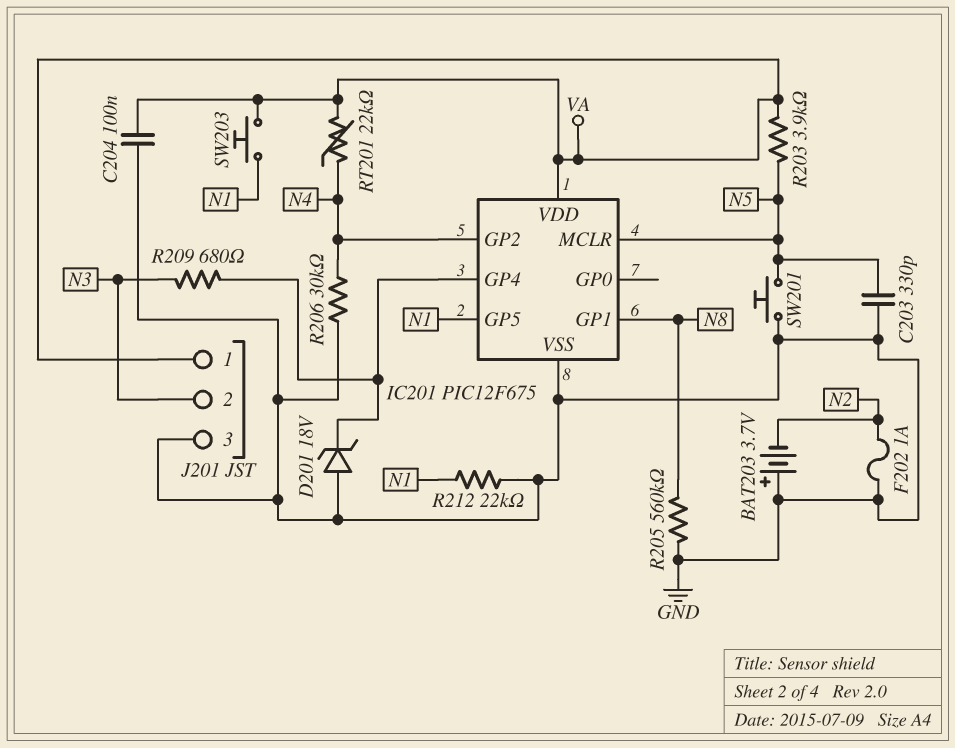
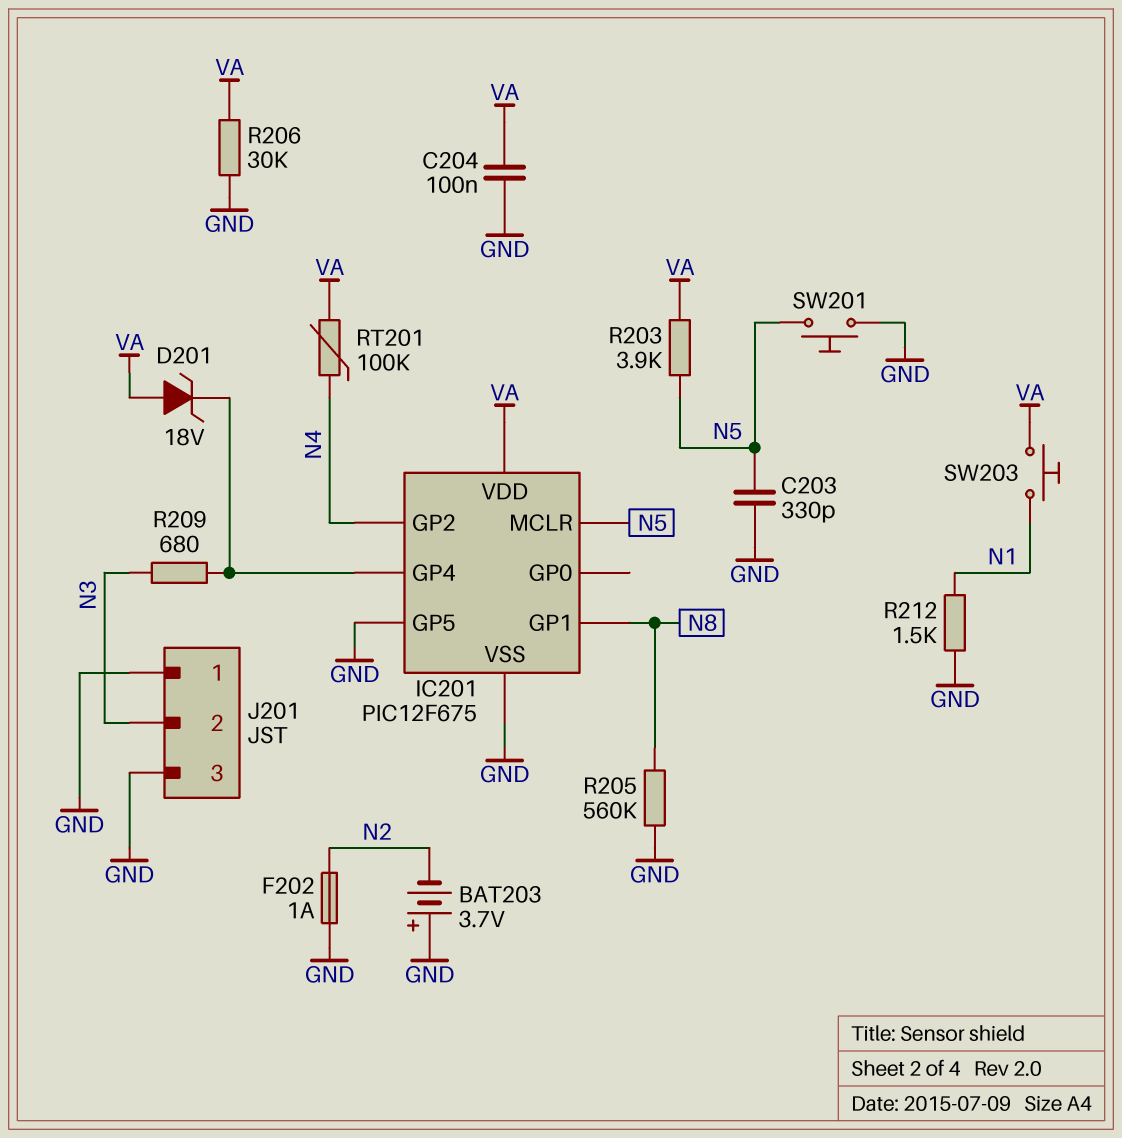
D201: zener 18V (A GND, K IC201/GP4) -> zener 18V (A VA, K IC201/GP4)
IC201 pin GP5: N1 -> GND
J201 pin 1: VA -> GND
R206: 30k (GND, N4) -> 30k (GND, VA)
R212: 22k (GND, N1) -> 1.5k (GND, N1)
RT201: 22k (N4, VA) -> 100k (N4, VA)

